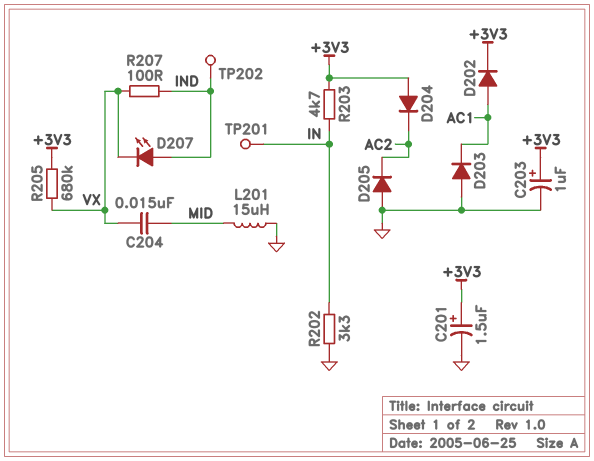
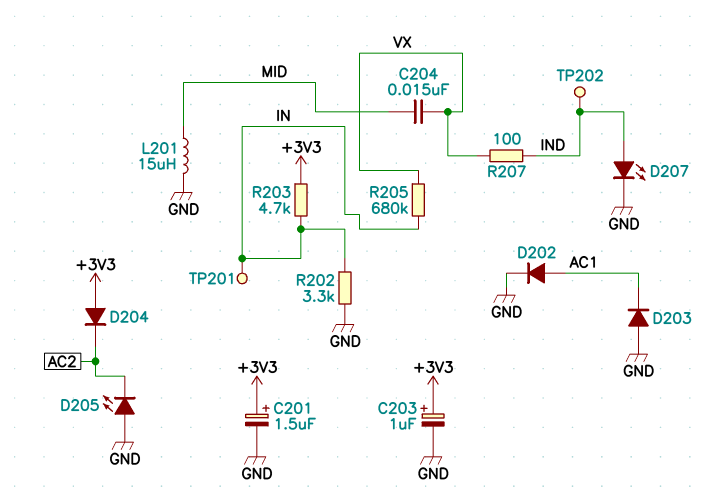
D202: diode (A AC1, K +3V3) -> diode (A AC1, K GND)
D205: diode (A GND, K AC2) -> LED (A GND, K AC2)
D207: LED (A IND, K VX) -> LED (A IND, K GND)
R205: 680k (+3V3, VX) -> 680k (IN, VX)

